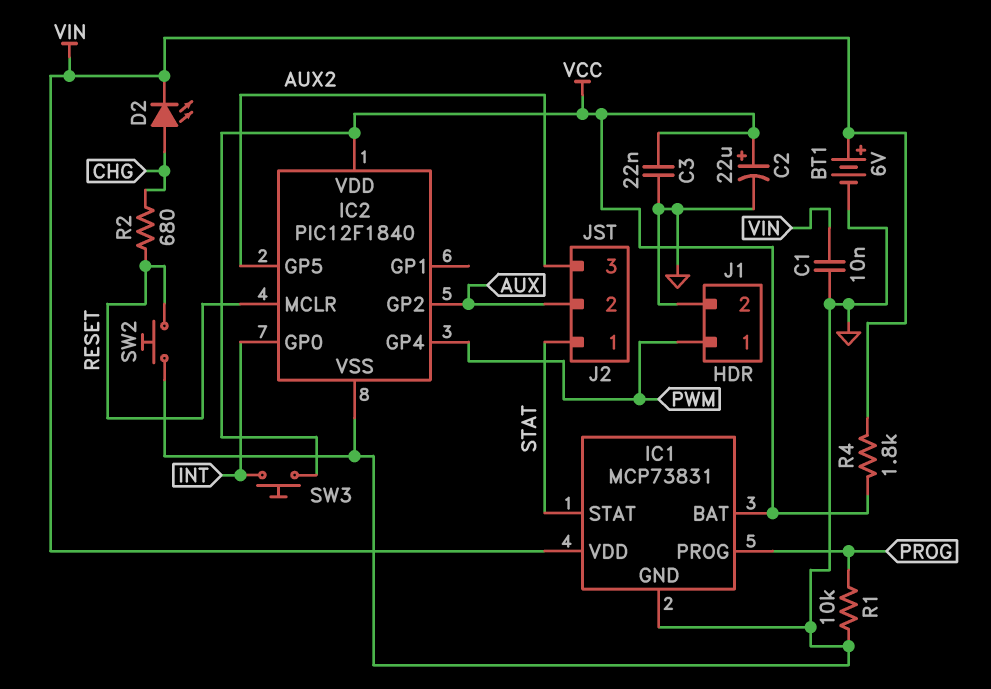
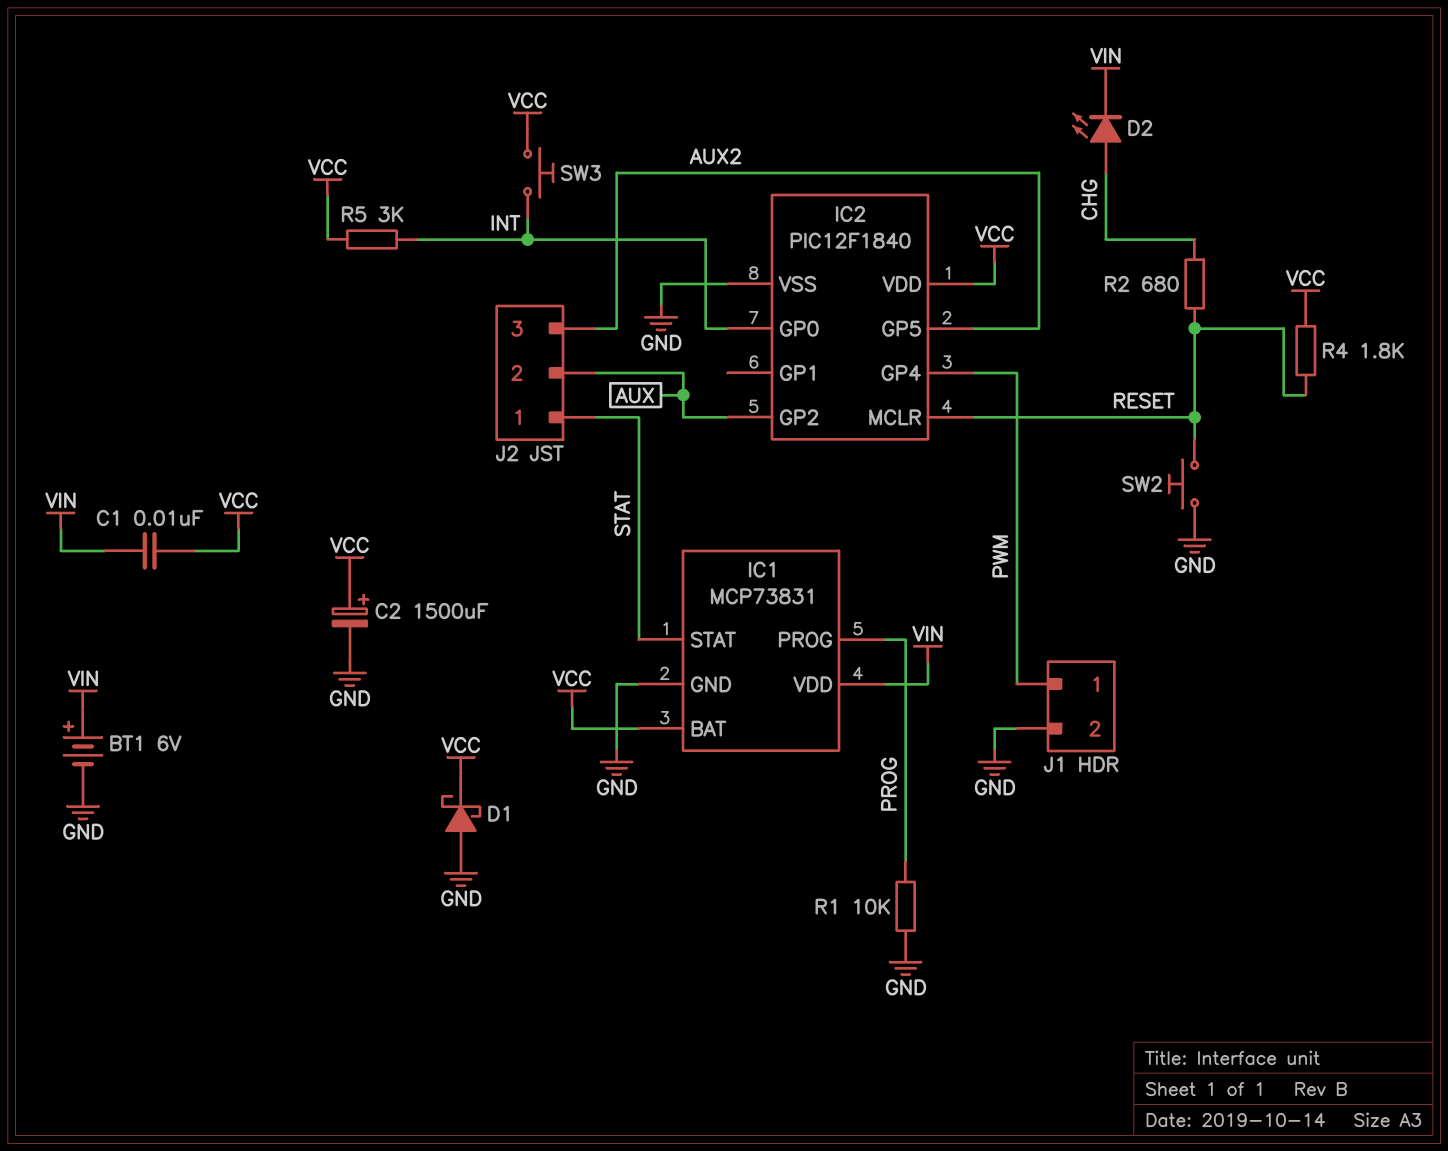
C1: 10nF (GND, VIN) -> 10nF (VCC, VIN)
C2: 22uF (plus VCC, minus GND) -> 1500uF (plus VCC, minus GND)
C3: 22nF (GND, VCC) -> none
D1: none -> schottky (A GND, K VCC)
R4: 1.8k (VCC, VIN) -> 1.8k (RESET, VCC)
R5: none -> 3k (INT, VCC)

